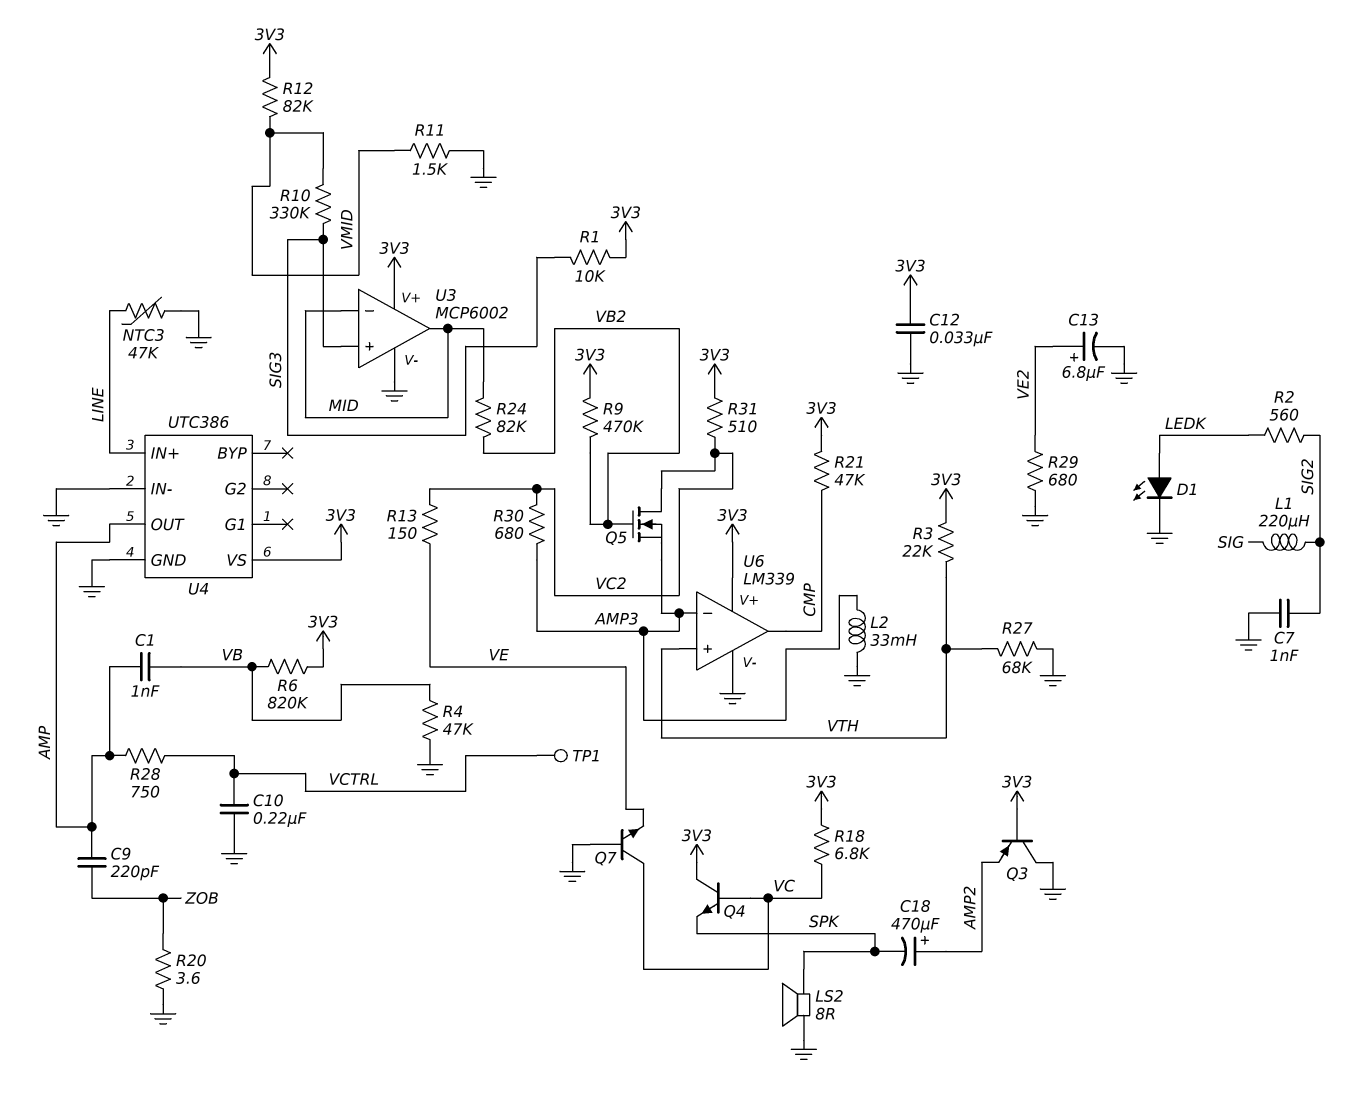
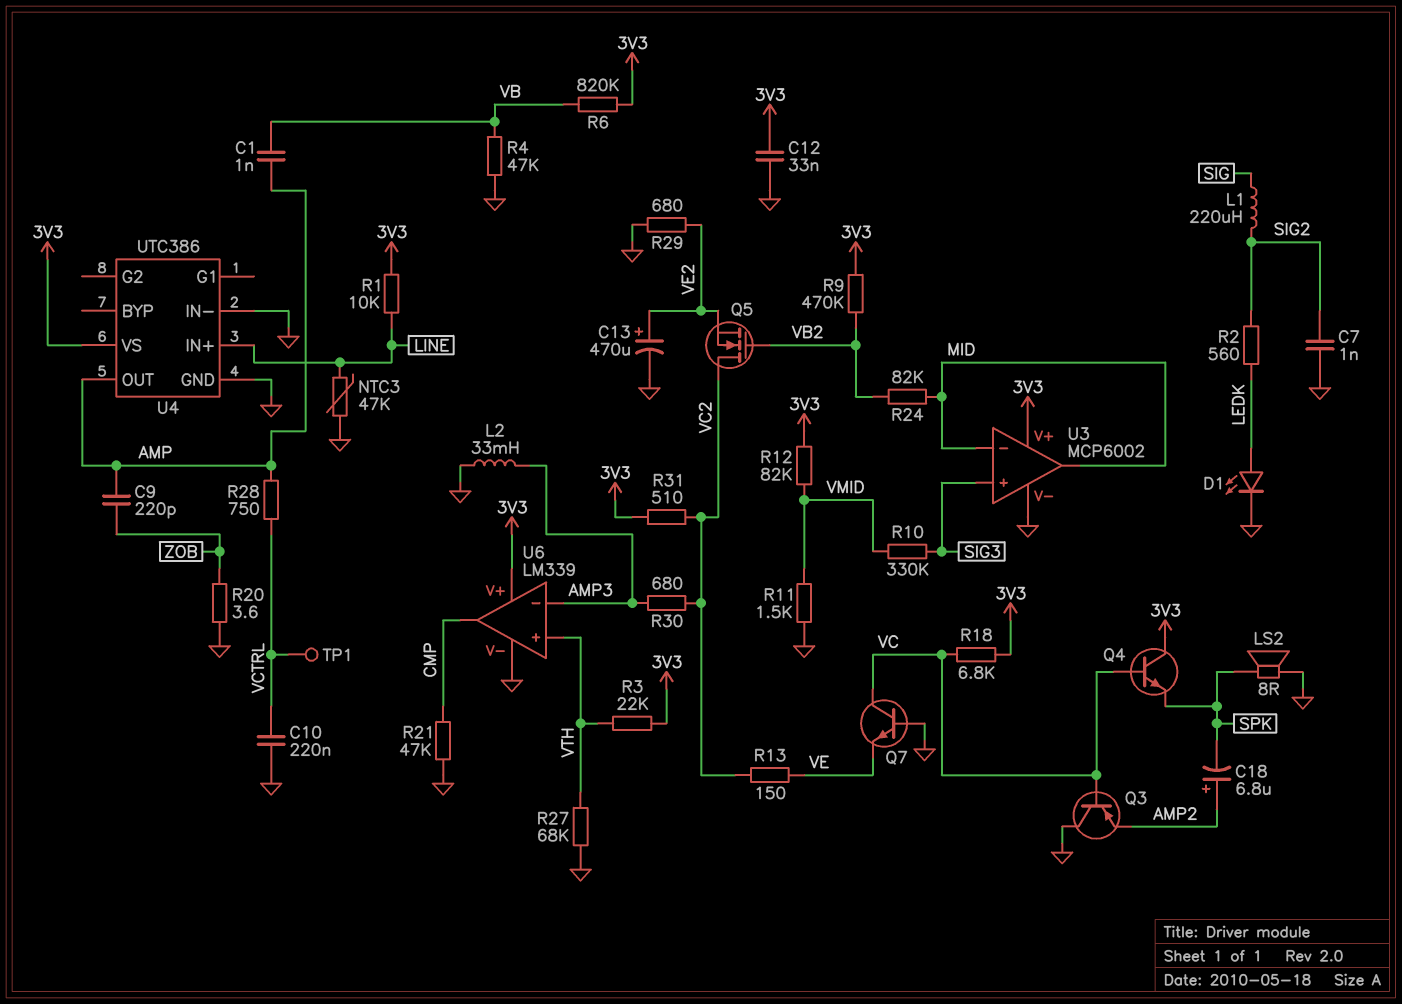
C13: 6.8uF (plus VE2, minus GND) -> 470uF (plus VE2, minus GND)
C18: 470uF (plus AMP2, minus SPK) -> 6.8uF (plus AMP2, minus SPK)
Q3: PNP (B 3V3, C GND, E AMP2) -> PNP (B VC, C GND, E AMP2)
Q5: NMOS (G VB2, D VC2, S AMP3) -> NMOS (G VB2, D VC2, S VE2)
R1: 10k (3V3, SIG3) -> 10k (3V3, LINE)
R21: 47k (3V3, CMP) -> 47k (CMP, GND)

